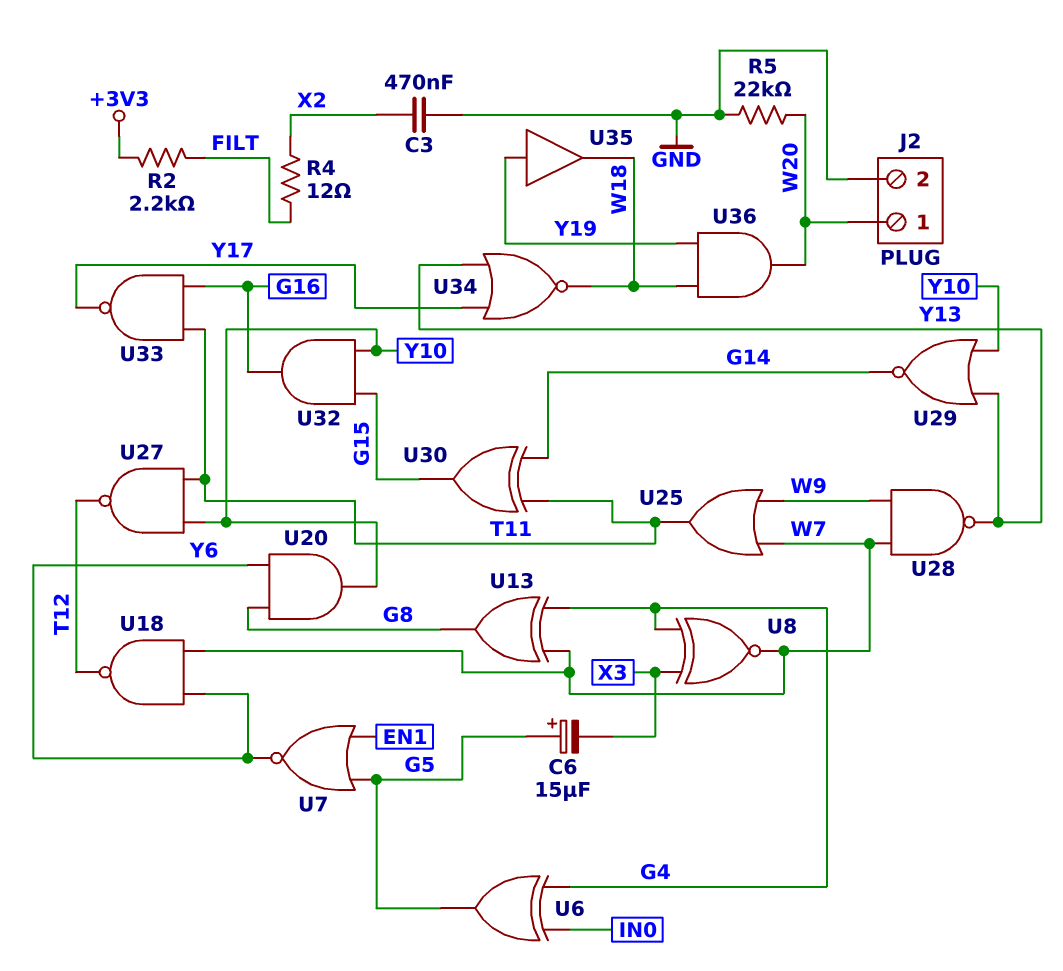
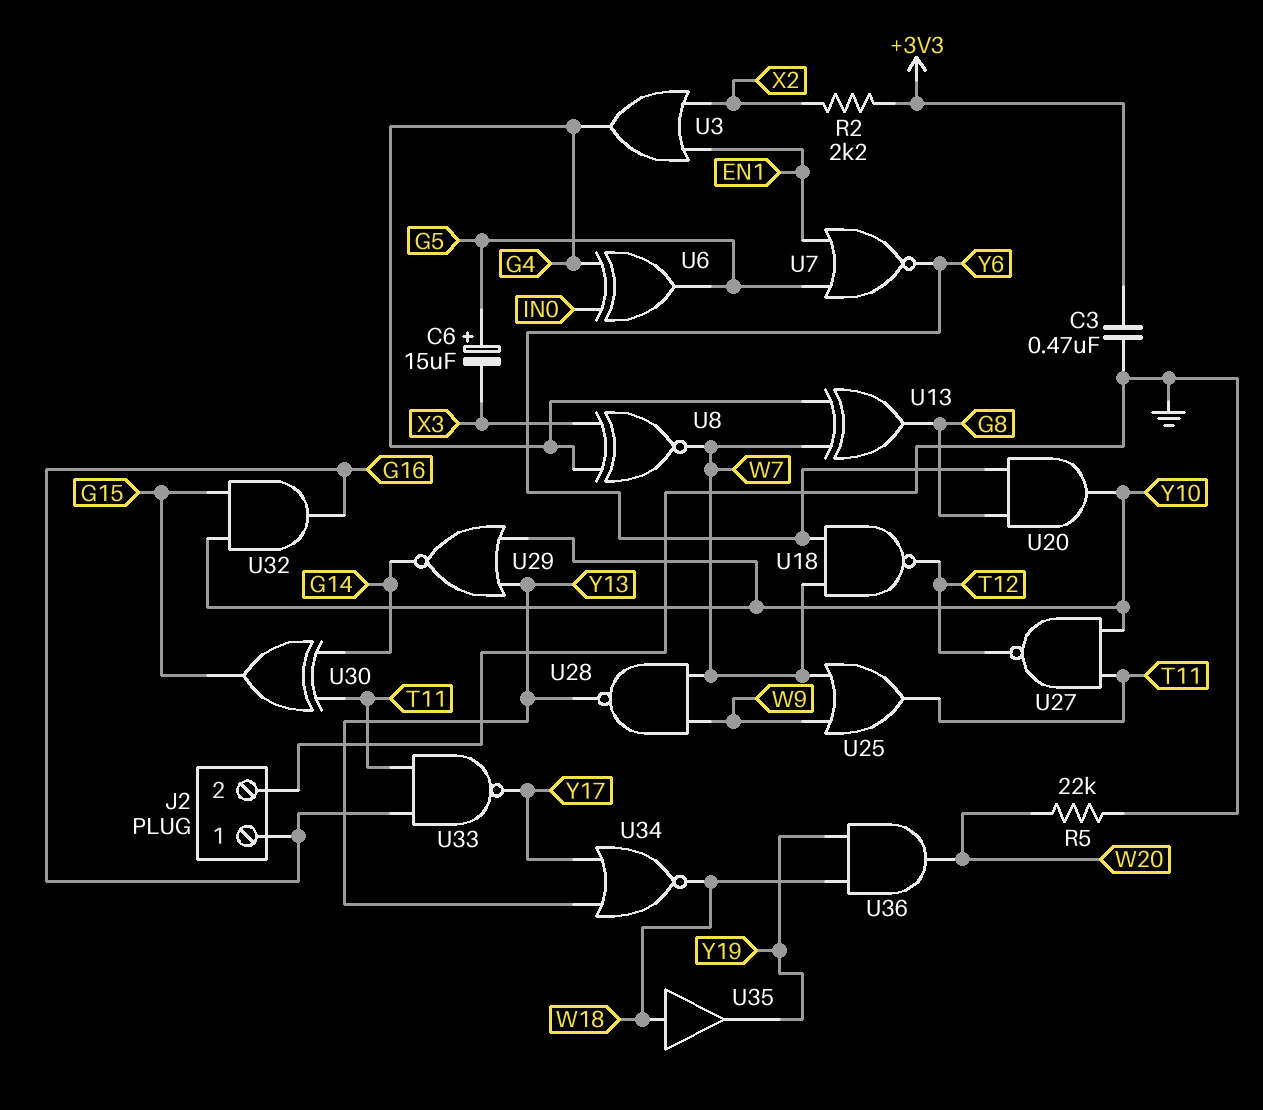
C3: 470nF (GND, X2) -> 470nF (+3V3, GND)
J2 pin 1: W20 -> G16
R2: 2.2k (+3V3, FILT) -> 2.2k (+3V3, X2)
R4: 12 (FILT, X2) -> none
U3: none -> OR (in EN1, in X2, out G4)
U35: buffer (in Y19, out W18) -> buffer (in W18, out Y19)

